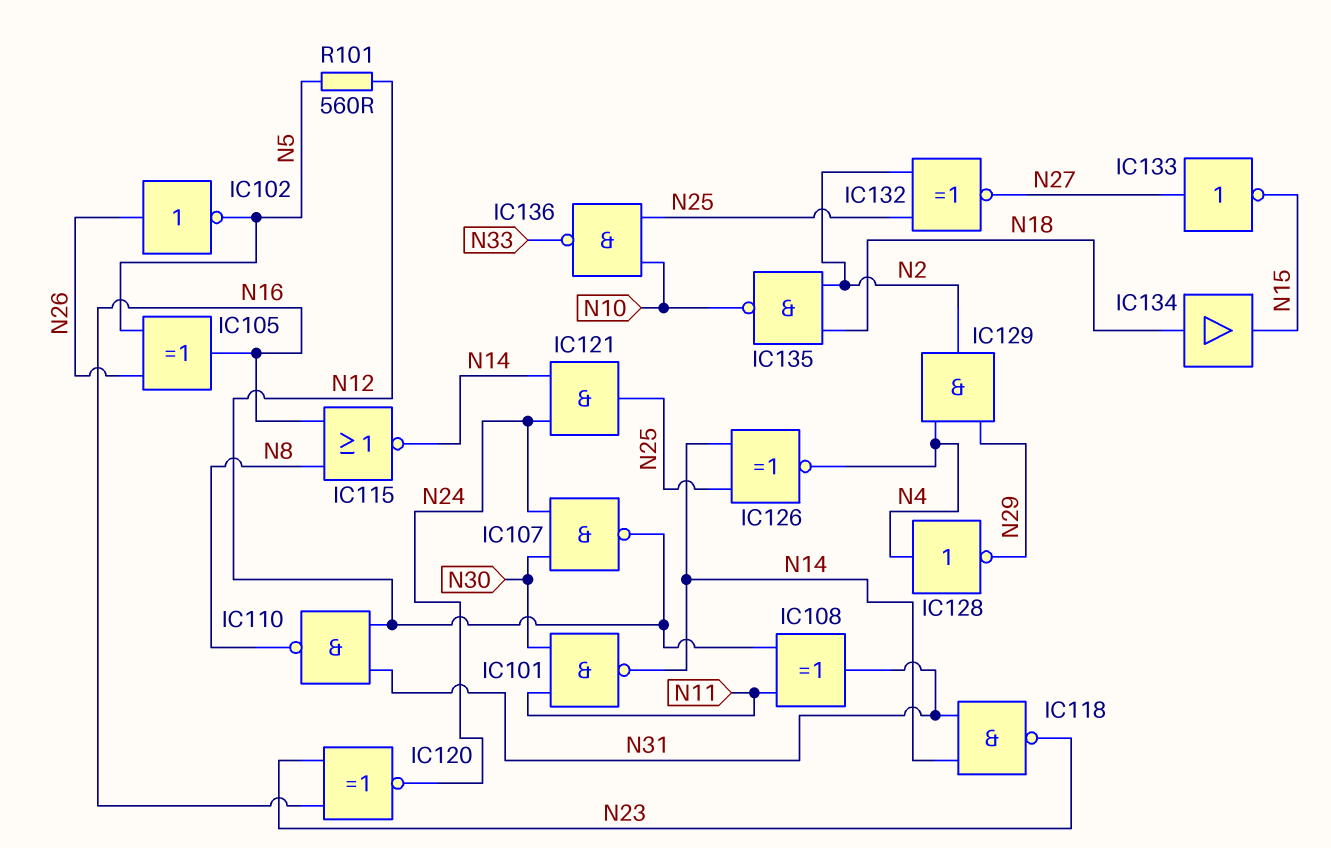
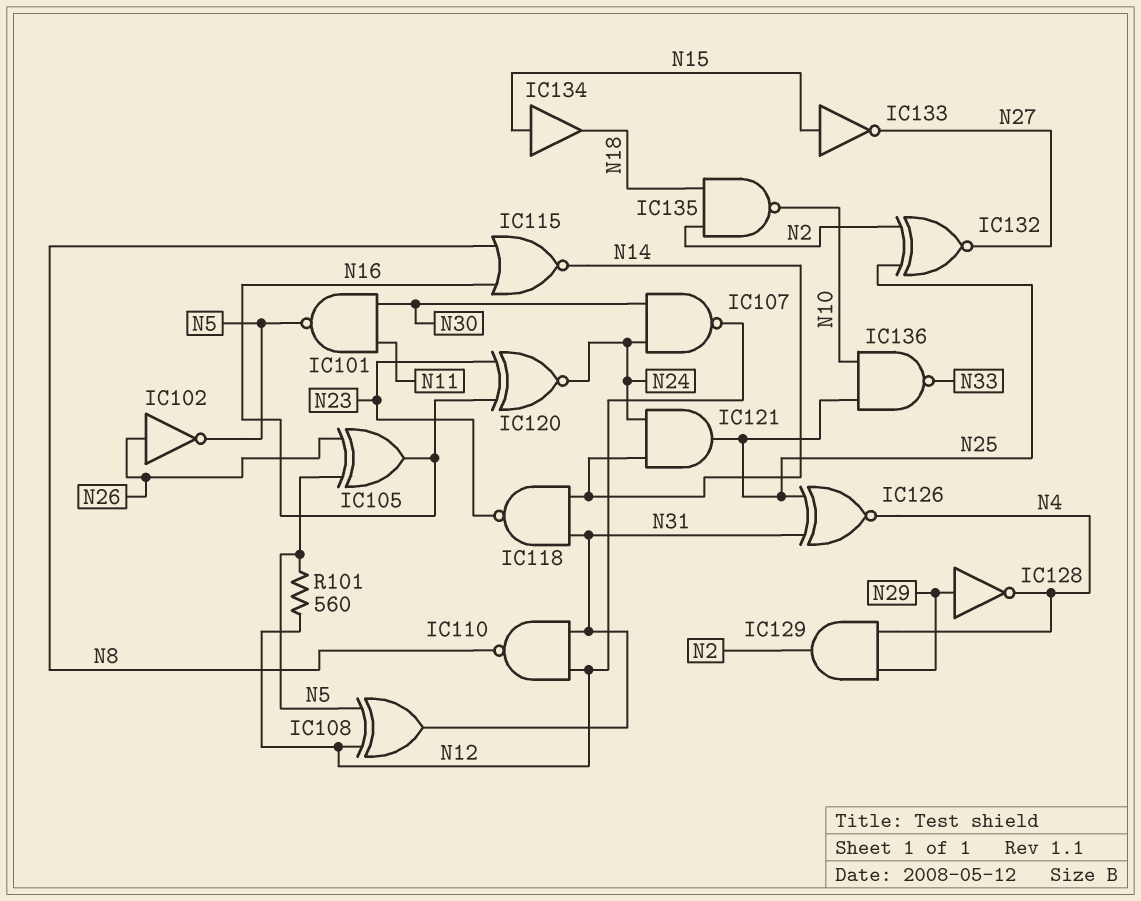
IC101: NAND (in N11, in N30, out N14) -> NAND (in N11, in N30, out N5)
IC108: XOR (in N11, in N12, out N31) -> XOR (in N5, in N12, out N31)
IC126: XNOR (in N14, in N25, out N4) -> XNOR (in N25, in N31, out N4)
IC128: NOT (in N4, out N29) -> NOT (in N29, out N4)
IC133: NOT (in N27, out N15) -> NOT (in N15, out N27)
IC134: buffer (in N18, out N15) -> buffer (in N15, out N18)

